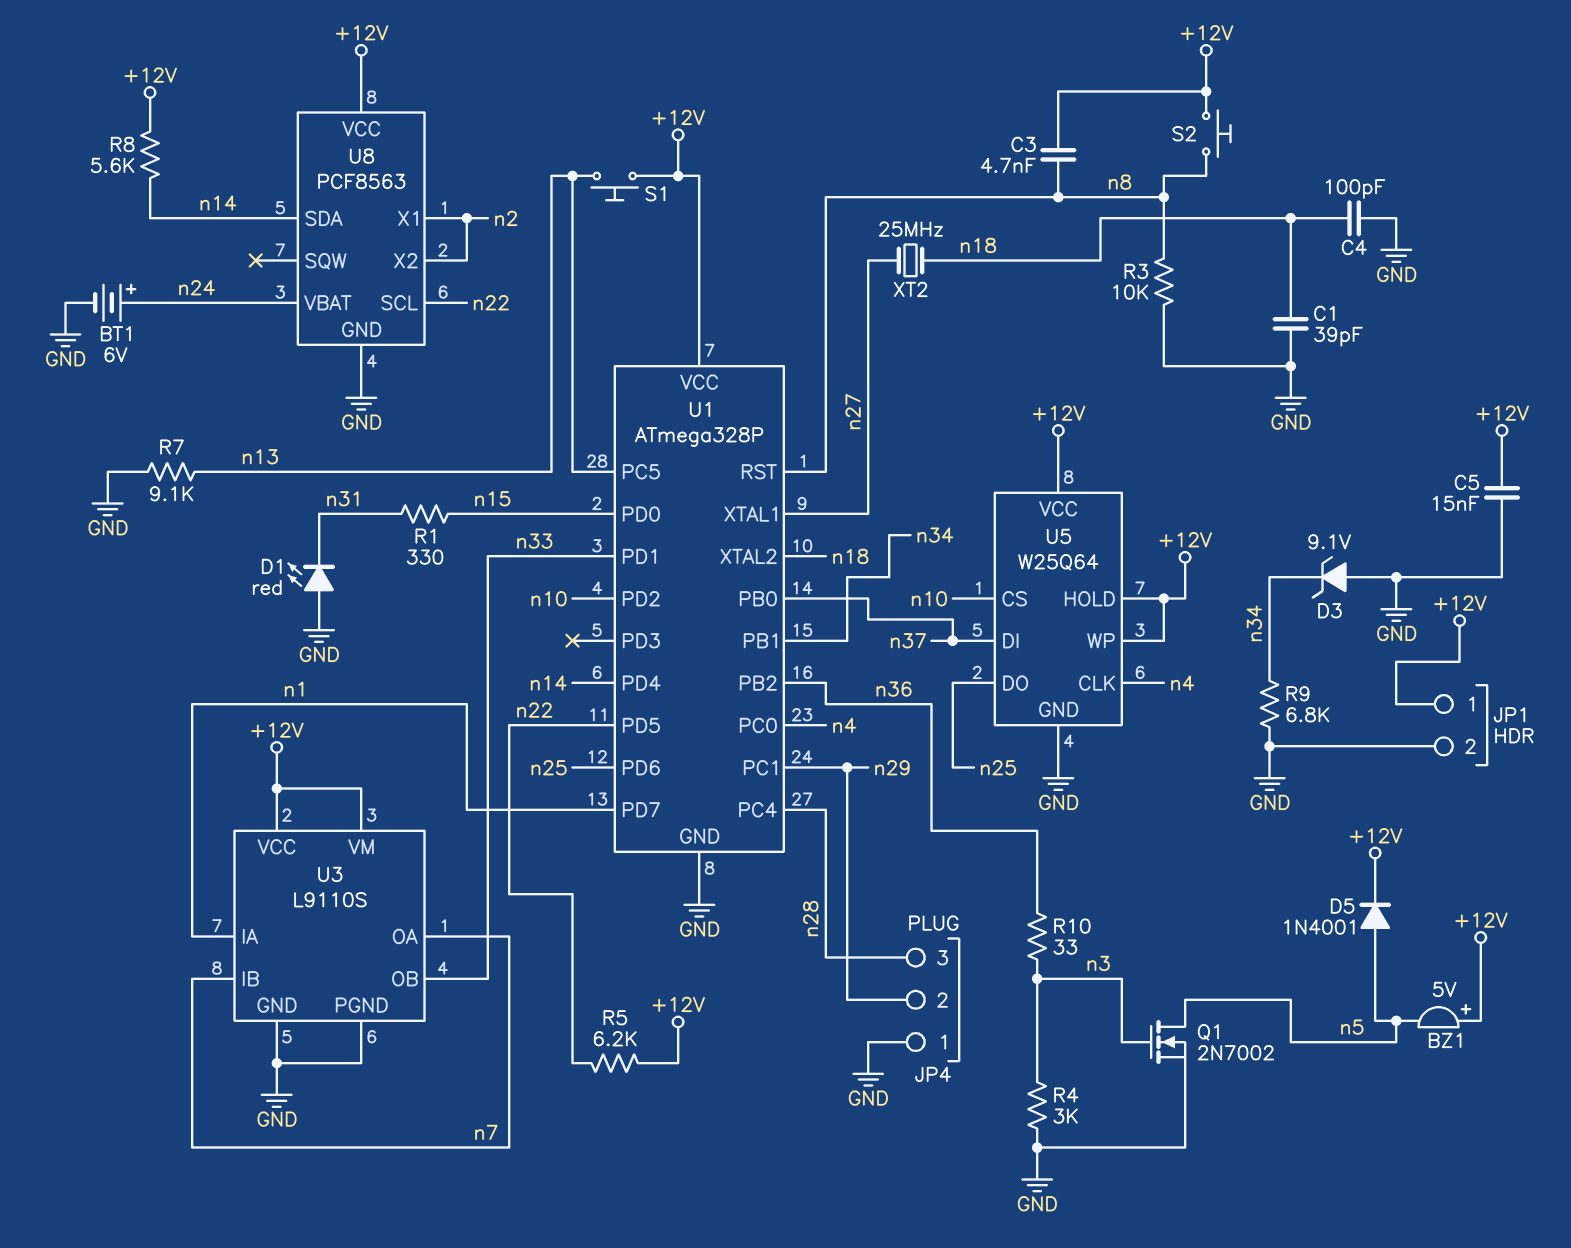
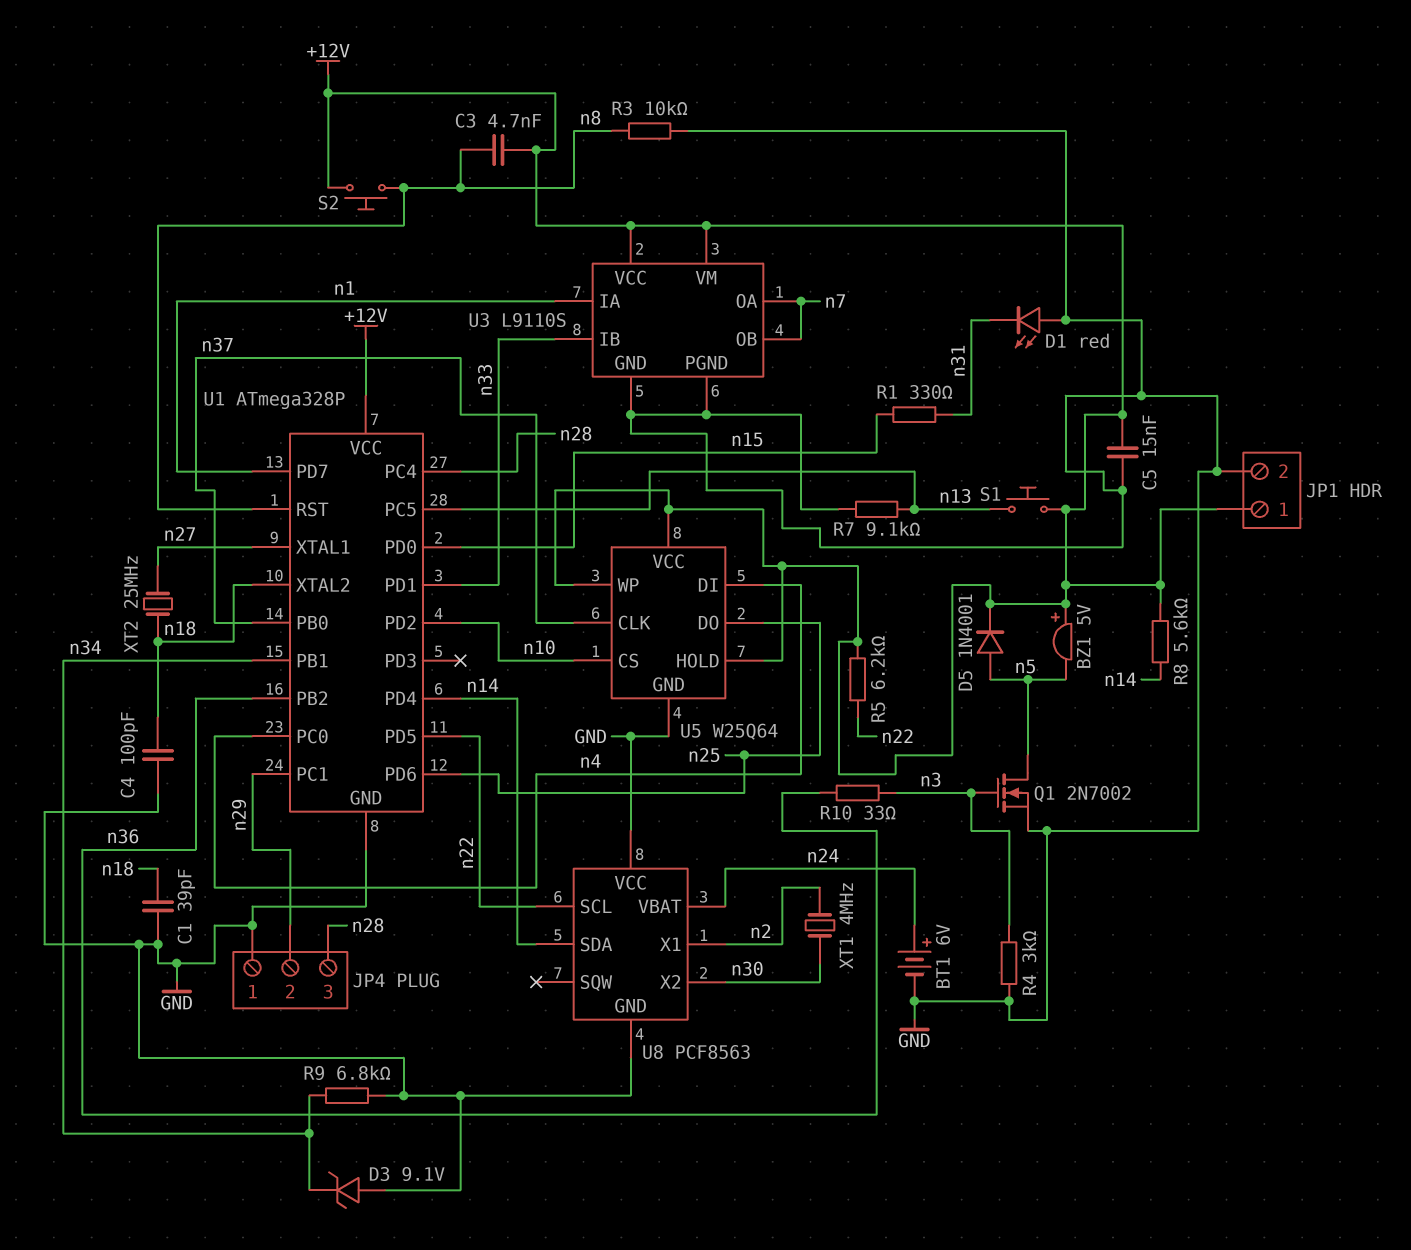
U3 pin IB: n7 -> n33
U3 pin OB: n33 -> n7
U5 pin CLK: n4 -> n37
U5 pin DI: n37 -> n4
U8 pin VCC: +12V -> GND
U8 pin X2: n2 -> n30
XT1: none -> 4MHz (n2, n30)

